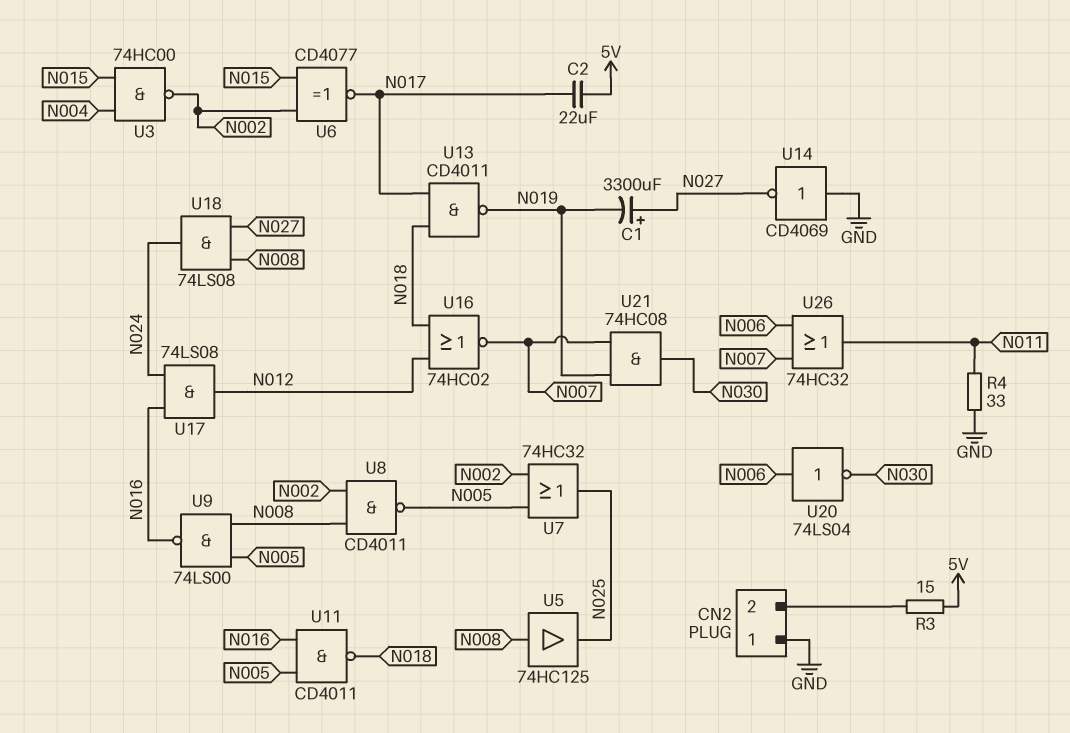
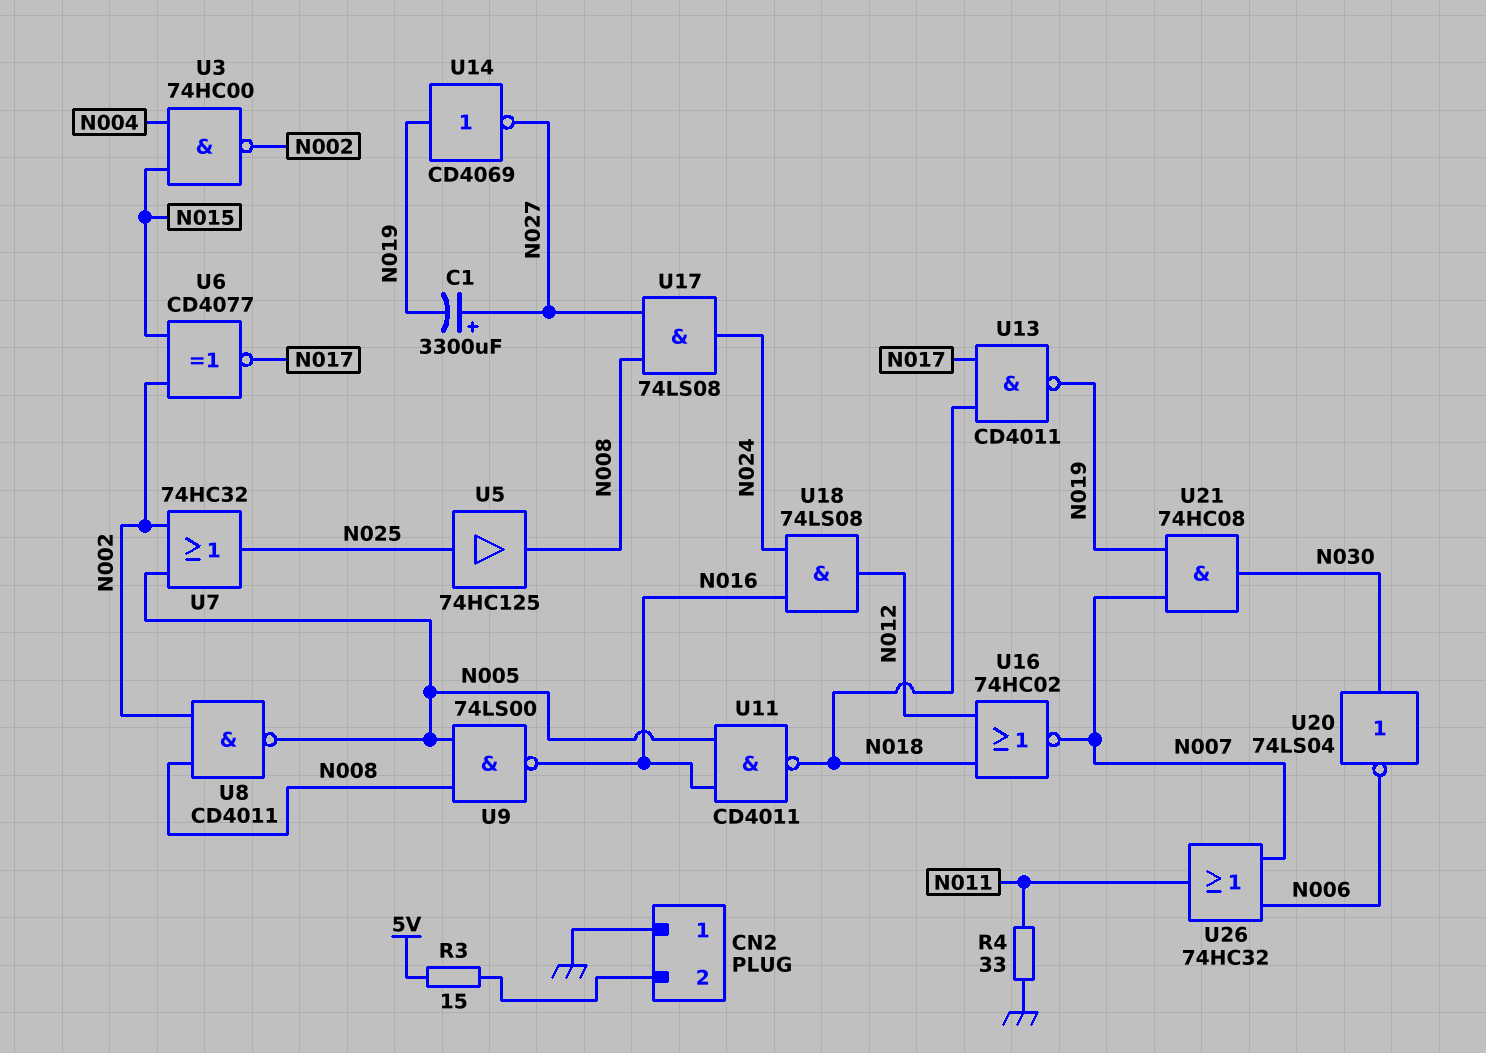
C2: 22uF (5V, N017) -> none
U5: buffer 74HC125 (in N008, out N025) -> buffer 74HC125 (in N025, out N008)
U14: NOT CD4069 (in GND, out N027) -> NOT CD4069 (in N019, out N027)
U17: AND 74LS08 (in N016, in N024, out N012) -> AND 74LS08 (in N008, in N027, out N024)
U18: AND 74LS08 (in N008, in N027, out N024) -> AND 74LS08 (in N016, in N024, out N012)
U20: NOT 74LS04 (in N006, out N030) -> NOT 74LS04 (in N030, out N006)

